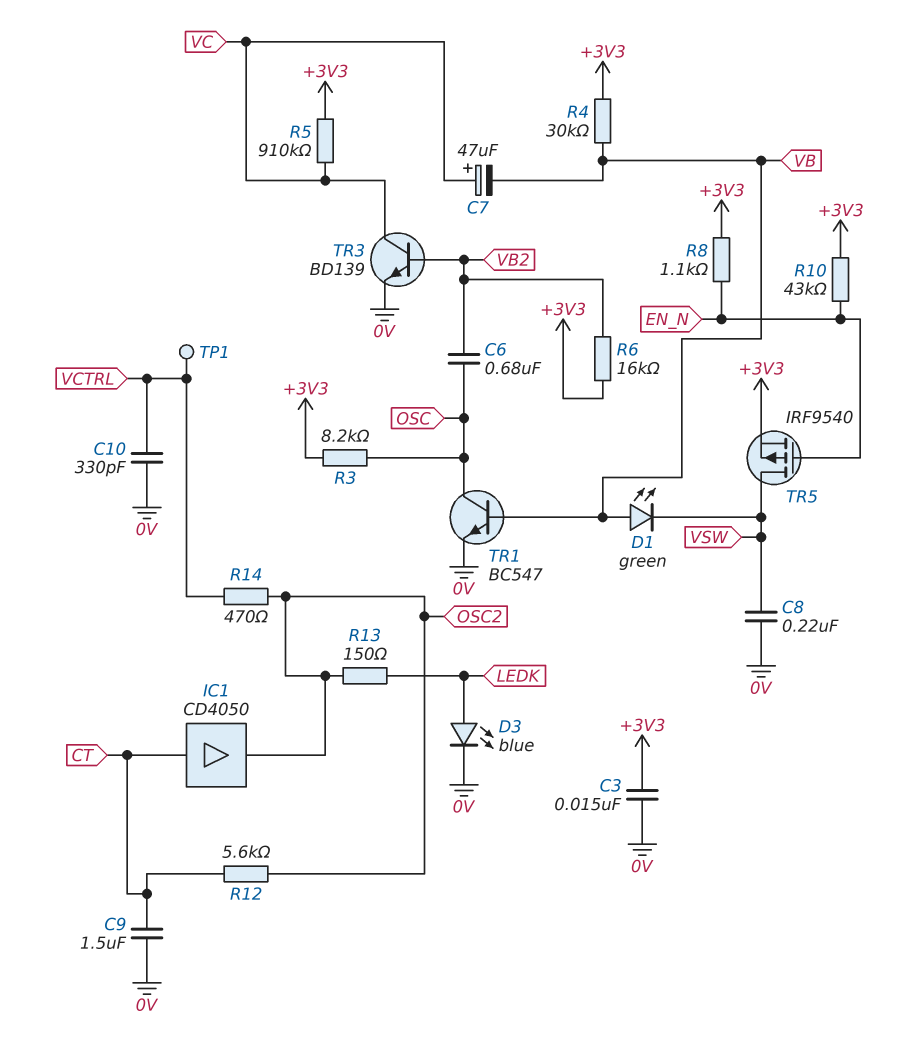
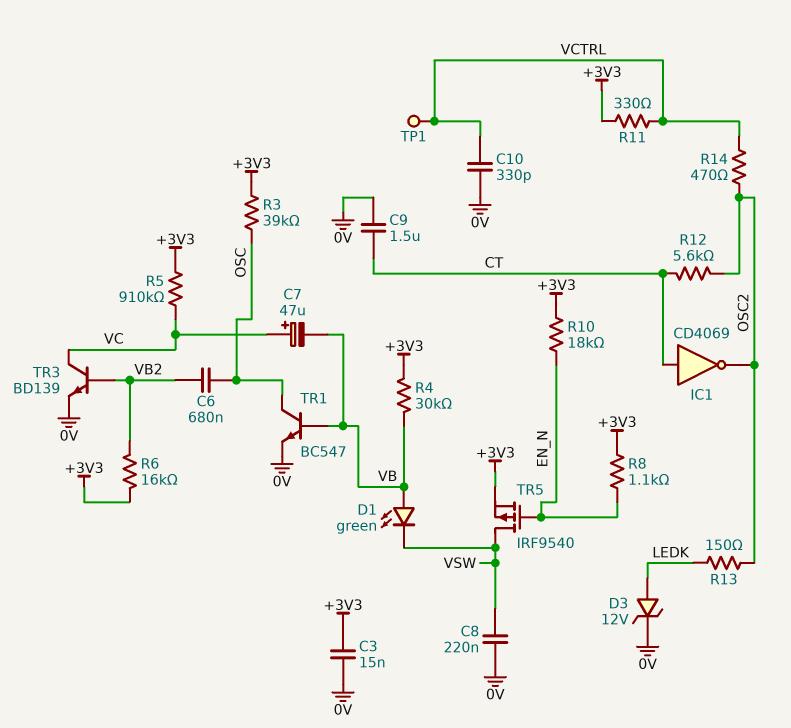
D3: LED blue (A LEDK, K 0V) -> zener 12V (A LEDK, K 0V)
IC1: buffer CD4050 (in CT, out OSC2) -> NOT CD4069 (in CT, out OSC2)
R3: 8.2k (+3V3, OSC) -> 39k (+3V3, OSC)
R10: 43k (+3V3, EN_N) -> 18k (+3V3, EN_N)
R11: none -> 330 (+3V3, VCTRL)

